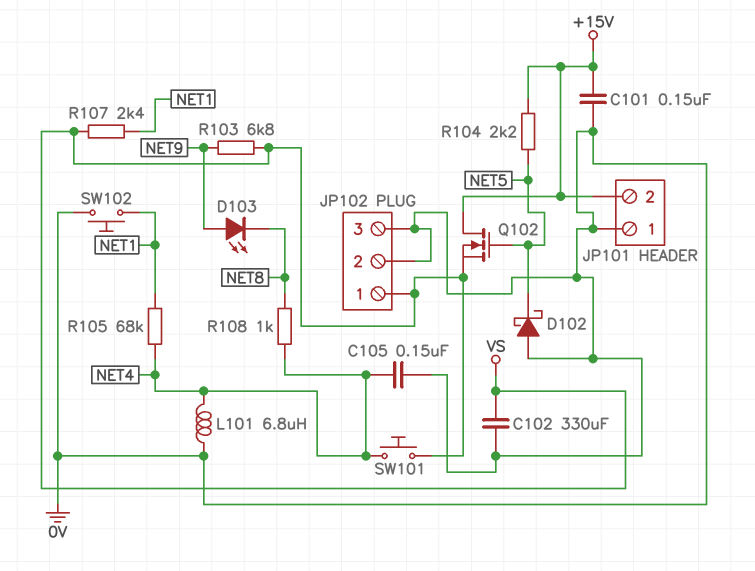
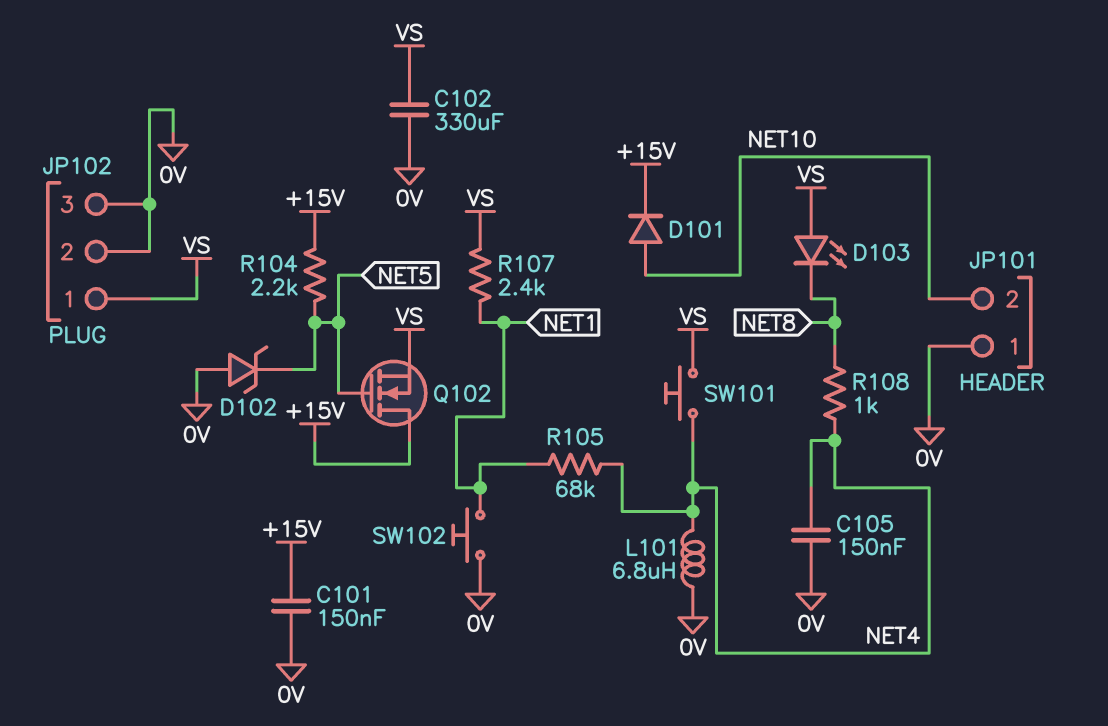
D101: none -> diode (A NET10, K +15V)
D102: schottky (A 0V, K NET5) -> zener (A 0V, K NET5)
D103: LED (A NET9, K NET8) -> LED (A VS, K NET8)
JP101 pin 2: +15V -> NET10
R103: 6.8k (NET9, VS) -> none

